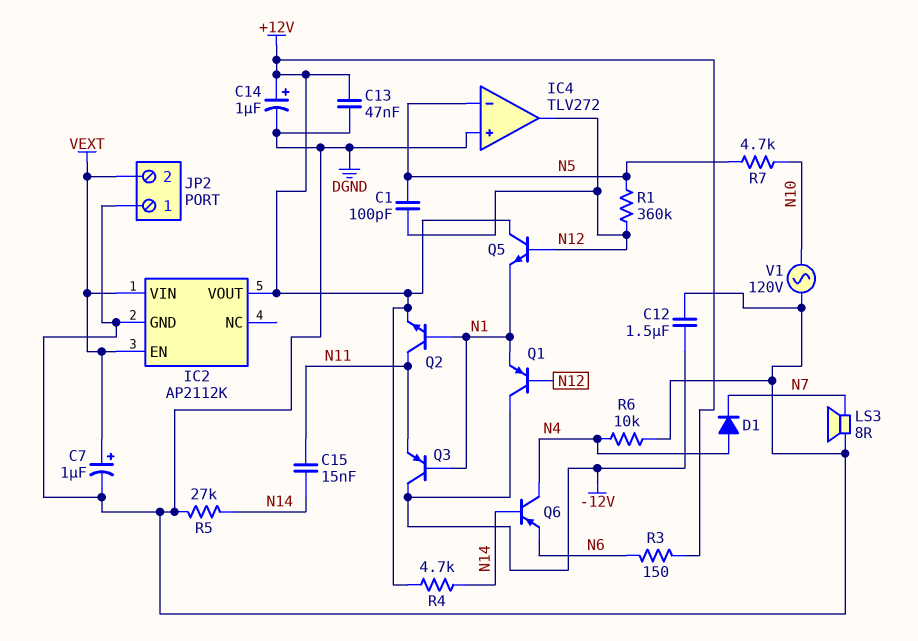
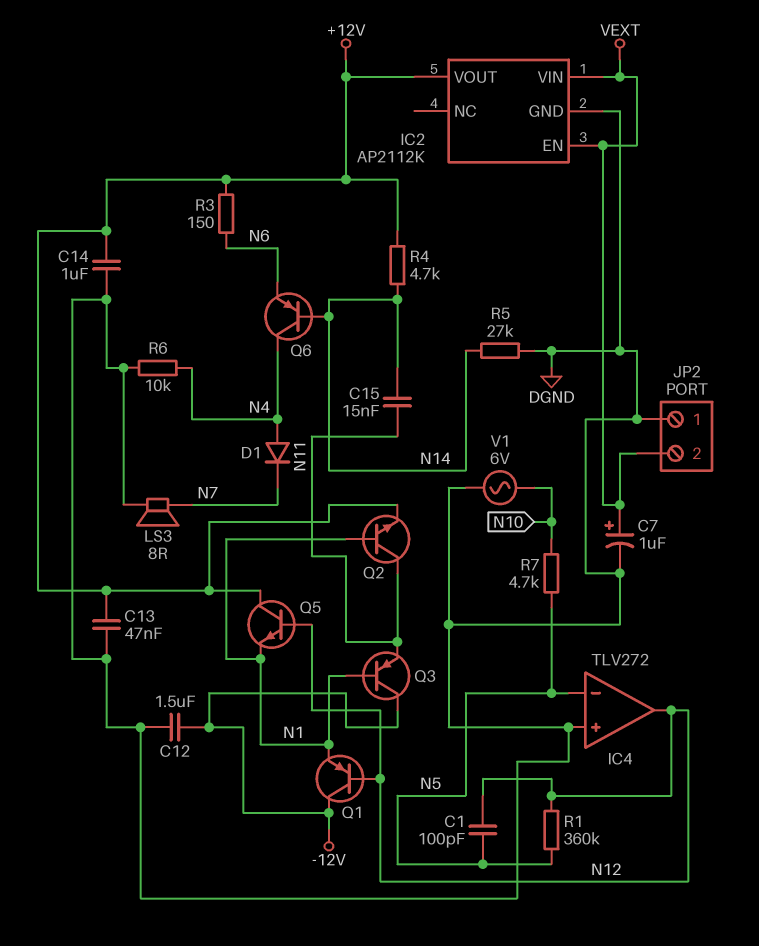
C14: 1uF (plus +12V, minus DGND) -> 1uF (+12V, DGND)
V1: AC 120V (DGND, N10) -> AC 6V (DGND, N10)

